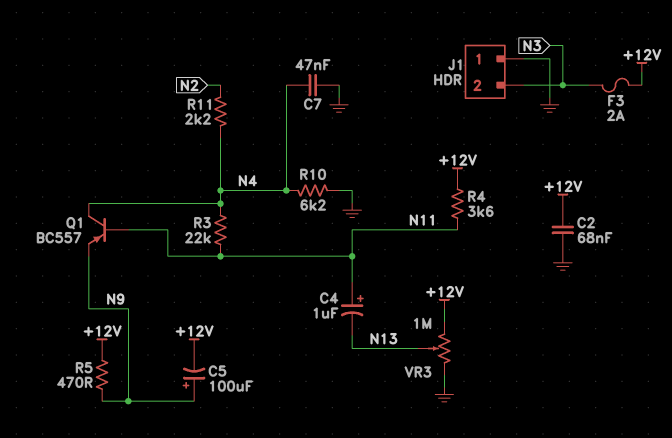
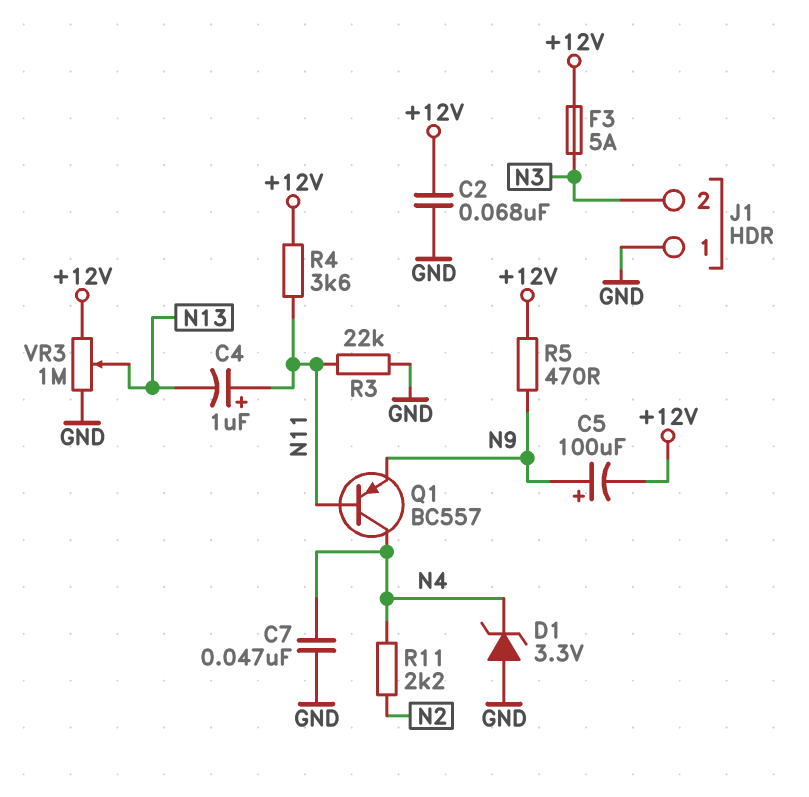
D1: none -> zener 3.3V (A GND, K N4)
F3: 2A (+12V, N3) -> 5A (+12V, N3)
R3: 22k (N4, N11) -> 22k (GND, N11)
R10: 6.2k (GND, N4) -> none

